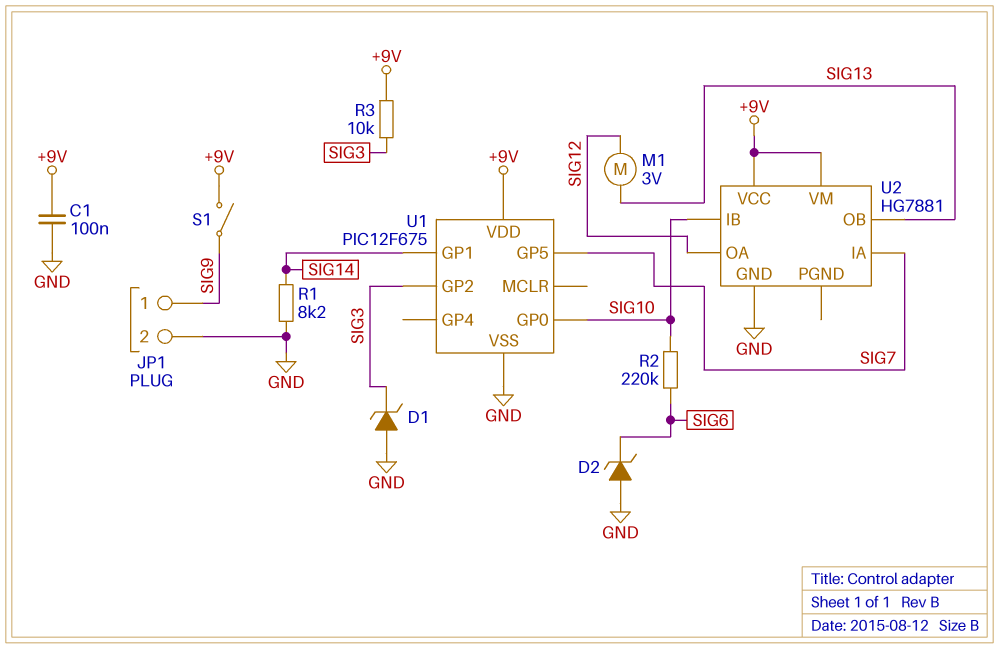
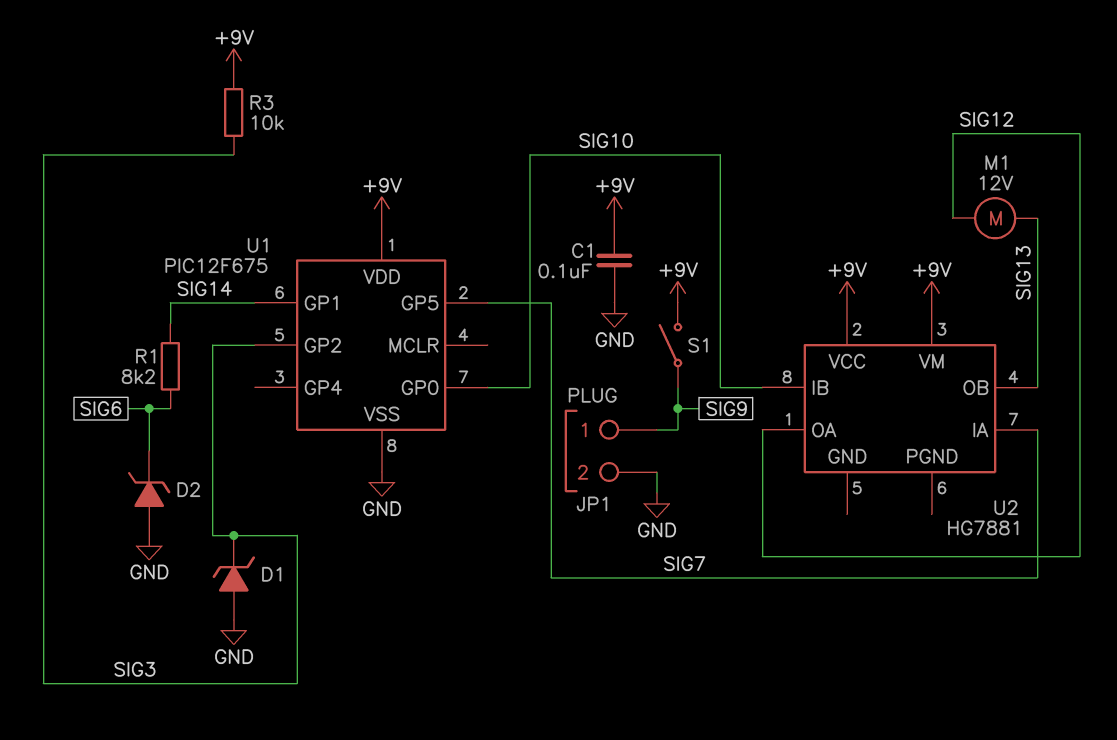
M1: motor 3V (SIG12, SIG13) -> motor 12V (SIG12, SIG13)
R1: 8.2k (GND, SIG14) -> 8.2k (SIG6, SIG14)
R2: 220k (SIG6, SIG10) -> none
U2 pin GND: GND -> none

